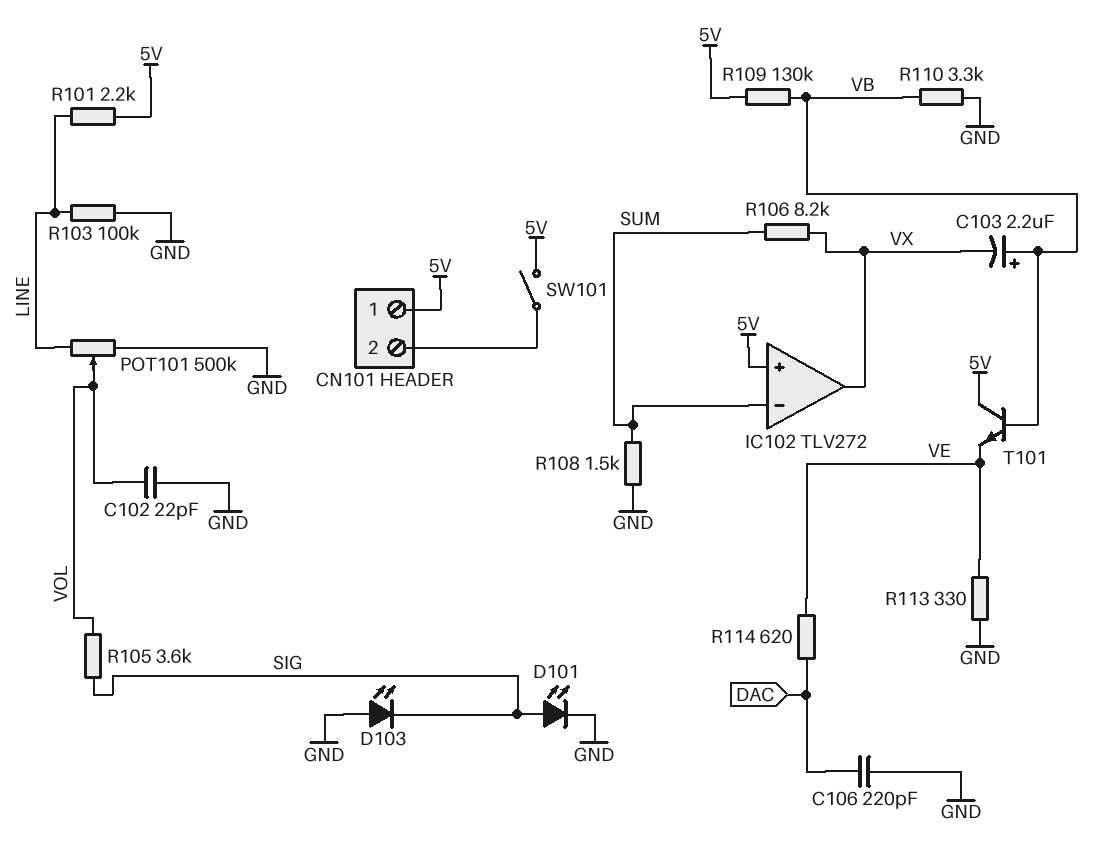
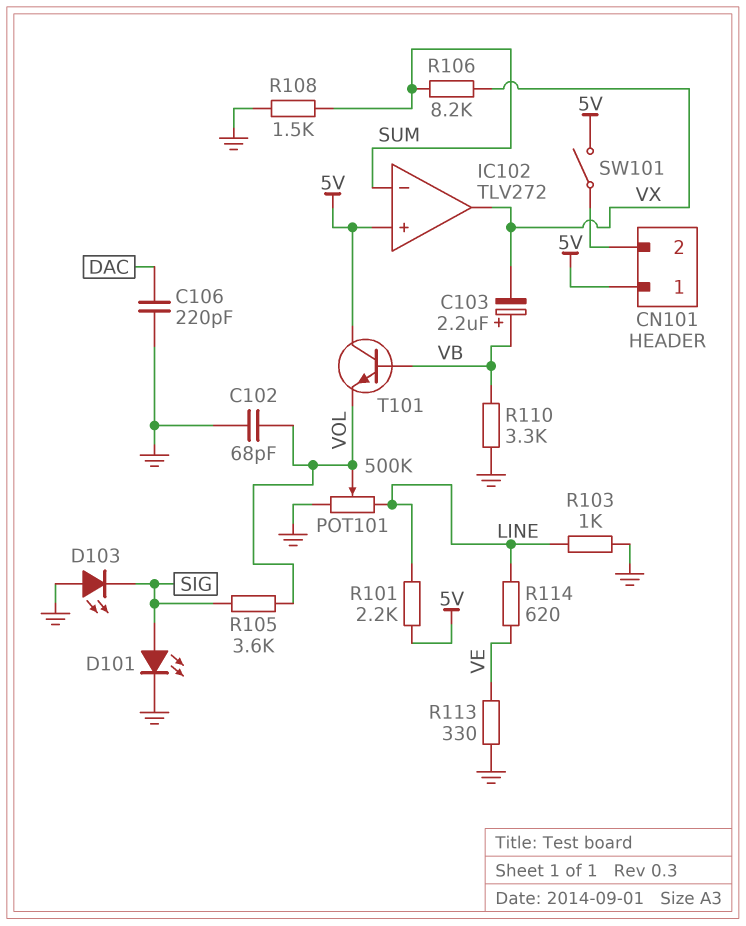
C102: 22pF (GND, VOL) -> 68pF (GND, VOL)
R103: 100k (GND, LINE) -> 1k (GND, LINE)
R109: 130k (5V, VB) -> none
R114: 620 (DAC, VE) -> 620 (LINE, VE)
T101: NPN (B VB, C 5V, E VE) -> NPN (B VB, C 5V, E VOL)

